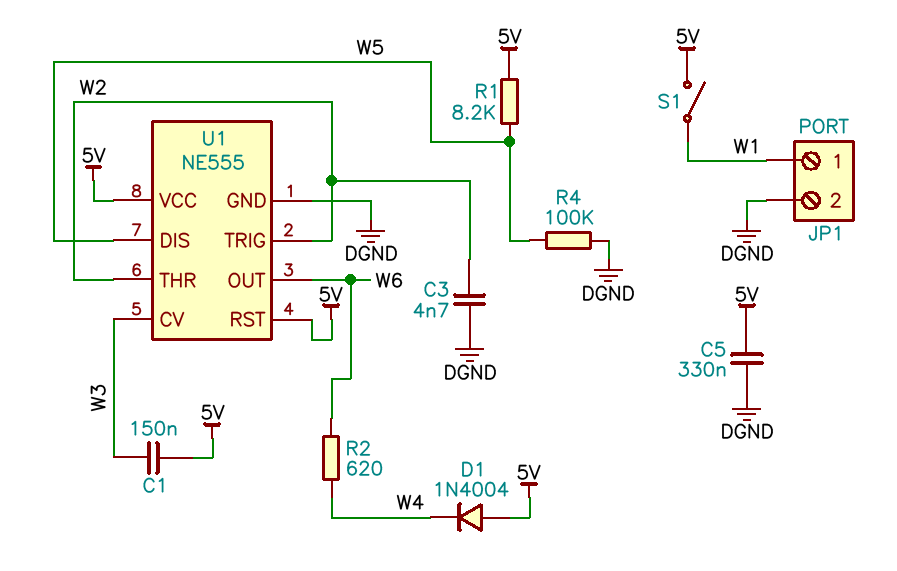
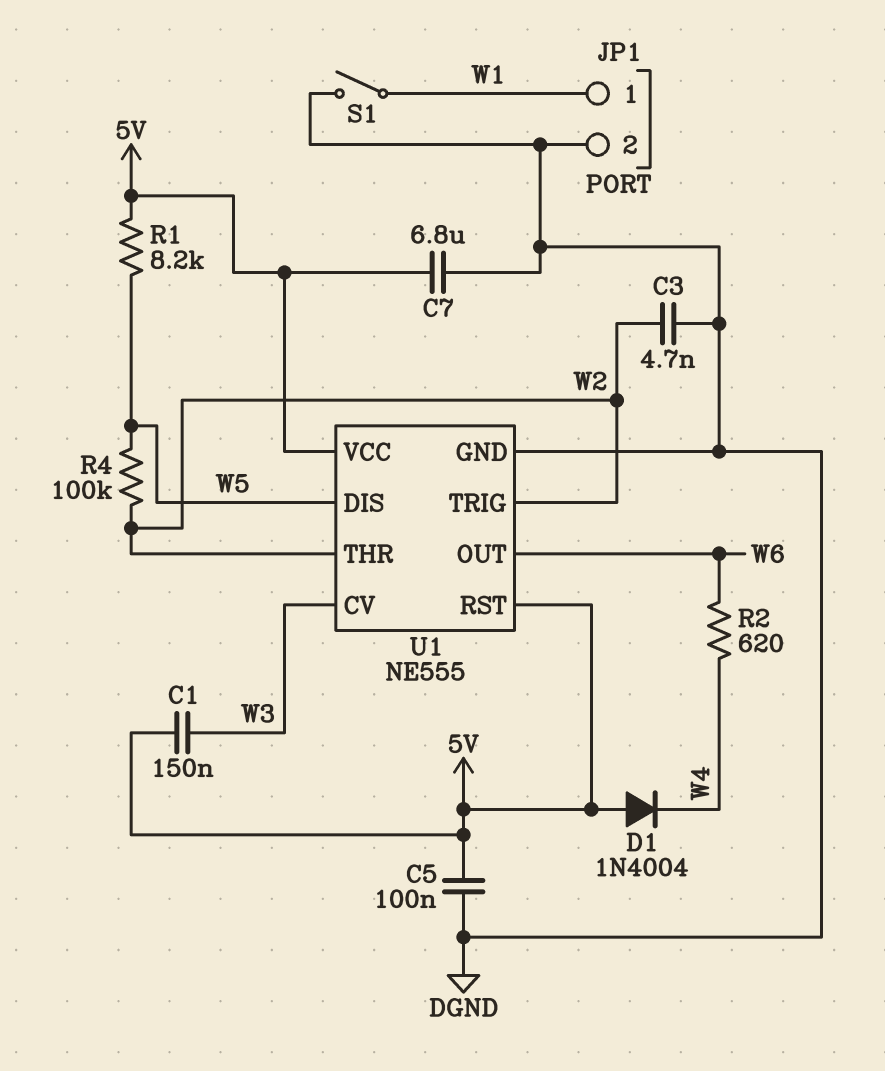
C5: 330nF (5V, DGND) -> 100nF (5V, DGND)
C7: none -> 6.8uF (5V, DGND)
R4: 100k (DGND, W5) -> 100k (W2, W5)
S1: switch (5V, W1) -> switch (DGND, W1)

